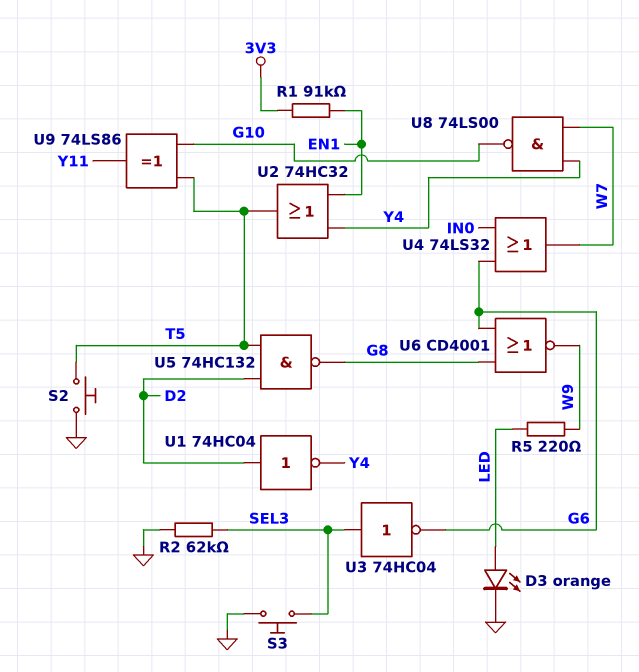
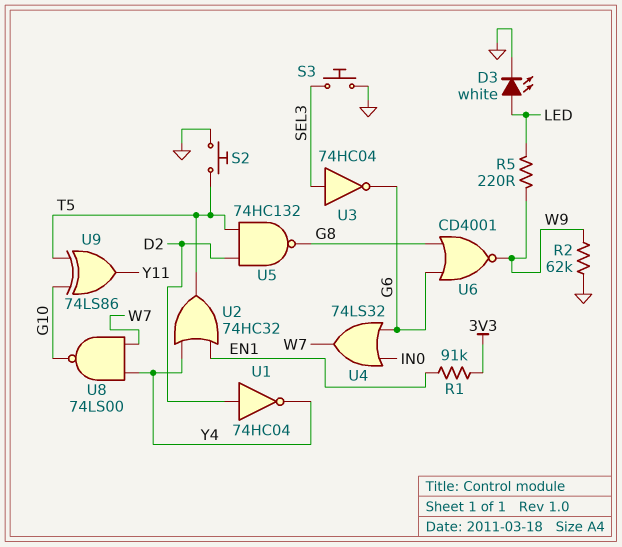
D3: LED orange (A LED, K GND) -> LED white (A LED, K GND)
R2: 62k (GND, SEL3) -> 62k (GND, W9)

